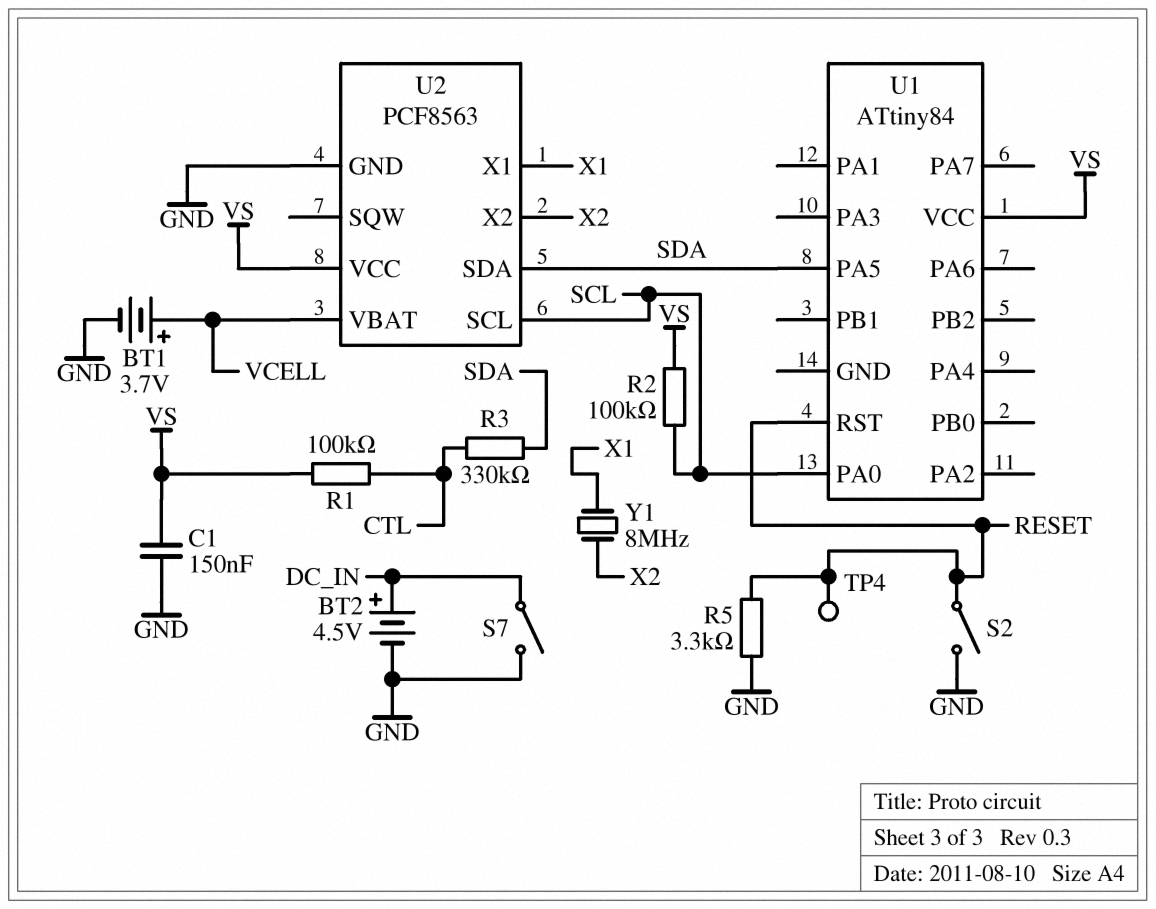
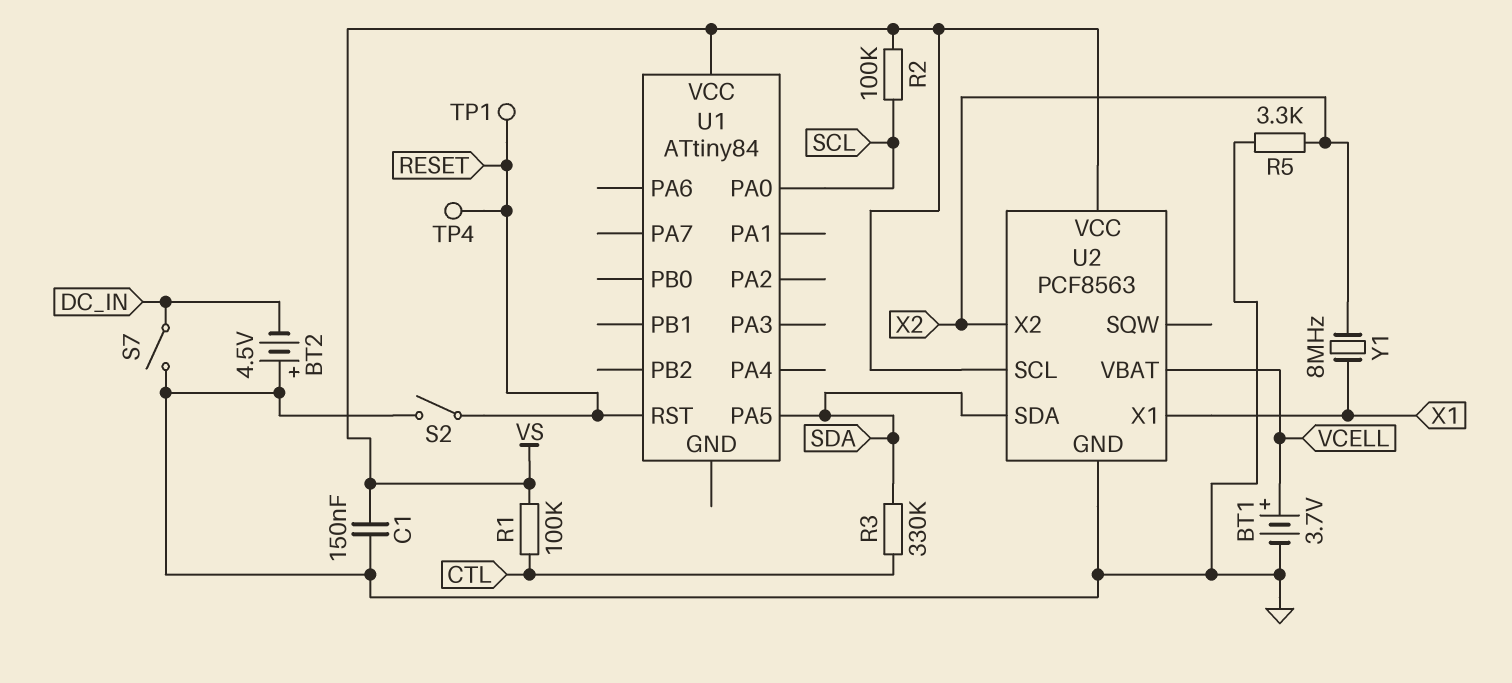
BT2: 4.5V (plus DC_IN, minus GND) -> 4.5V (plus GND, minus DC_IN)
R5: 3.3k (GND, RESET) -> 3.3k (GND, X2)
TP1: none -> test point (RESET)
U2 pin SCL: SCL -> VS

